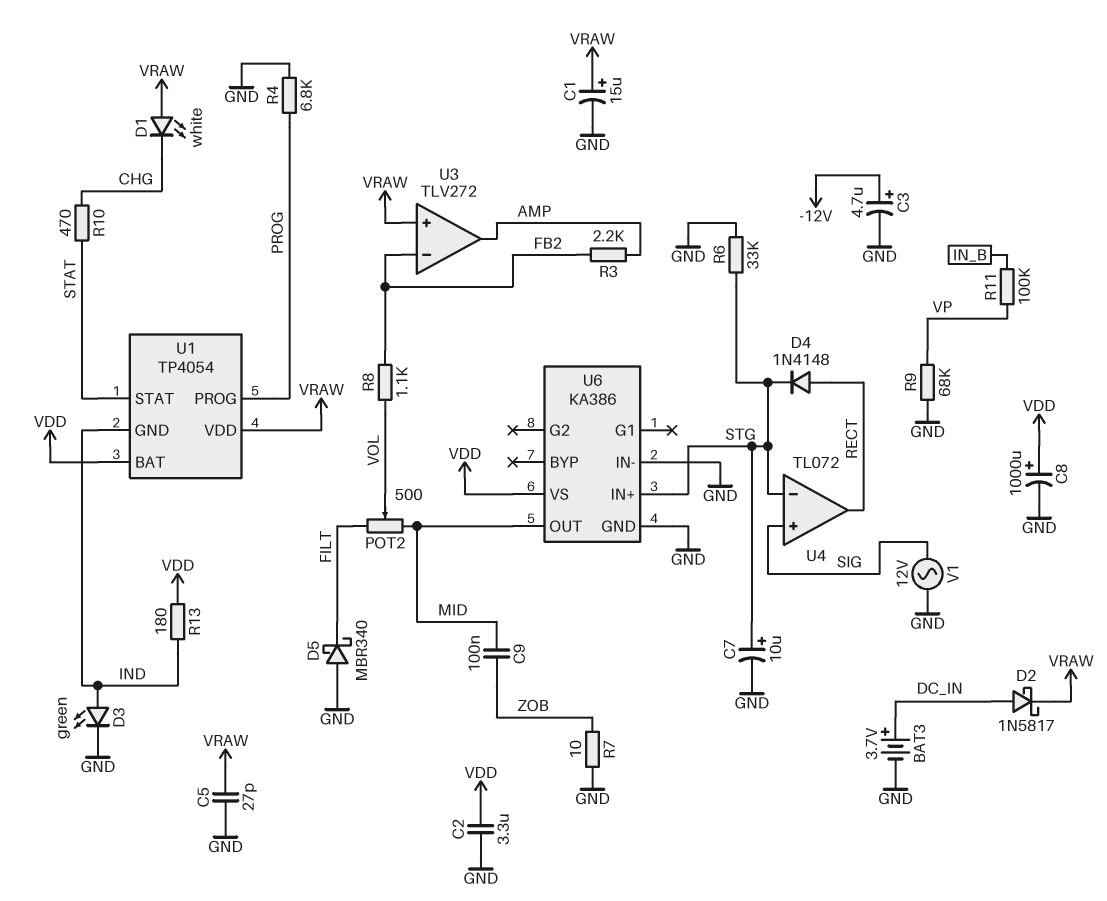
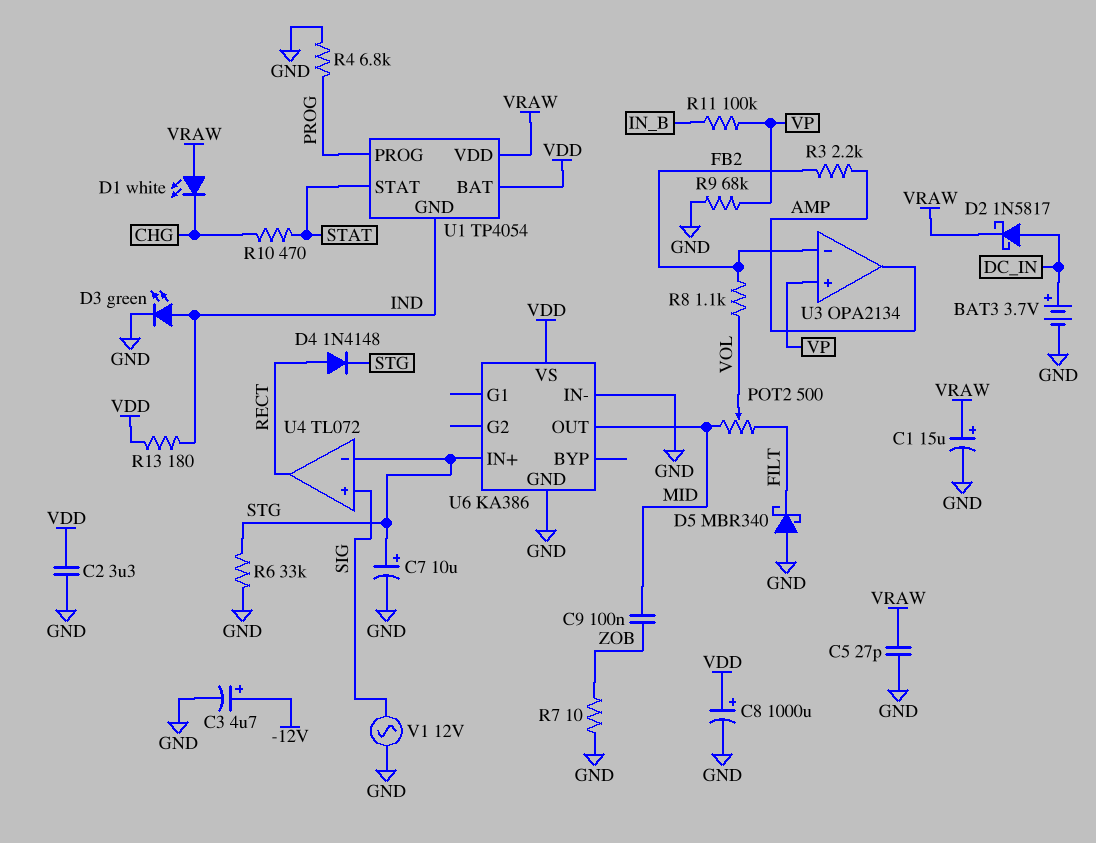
U3: TLV272 -> OPA2134
U3 pin in+: VRAW -> VP

